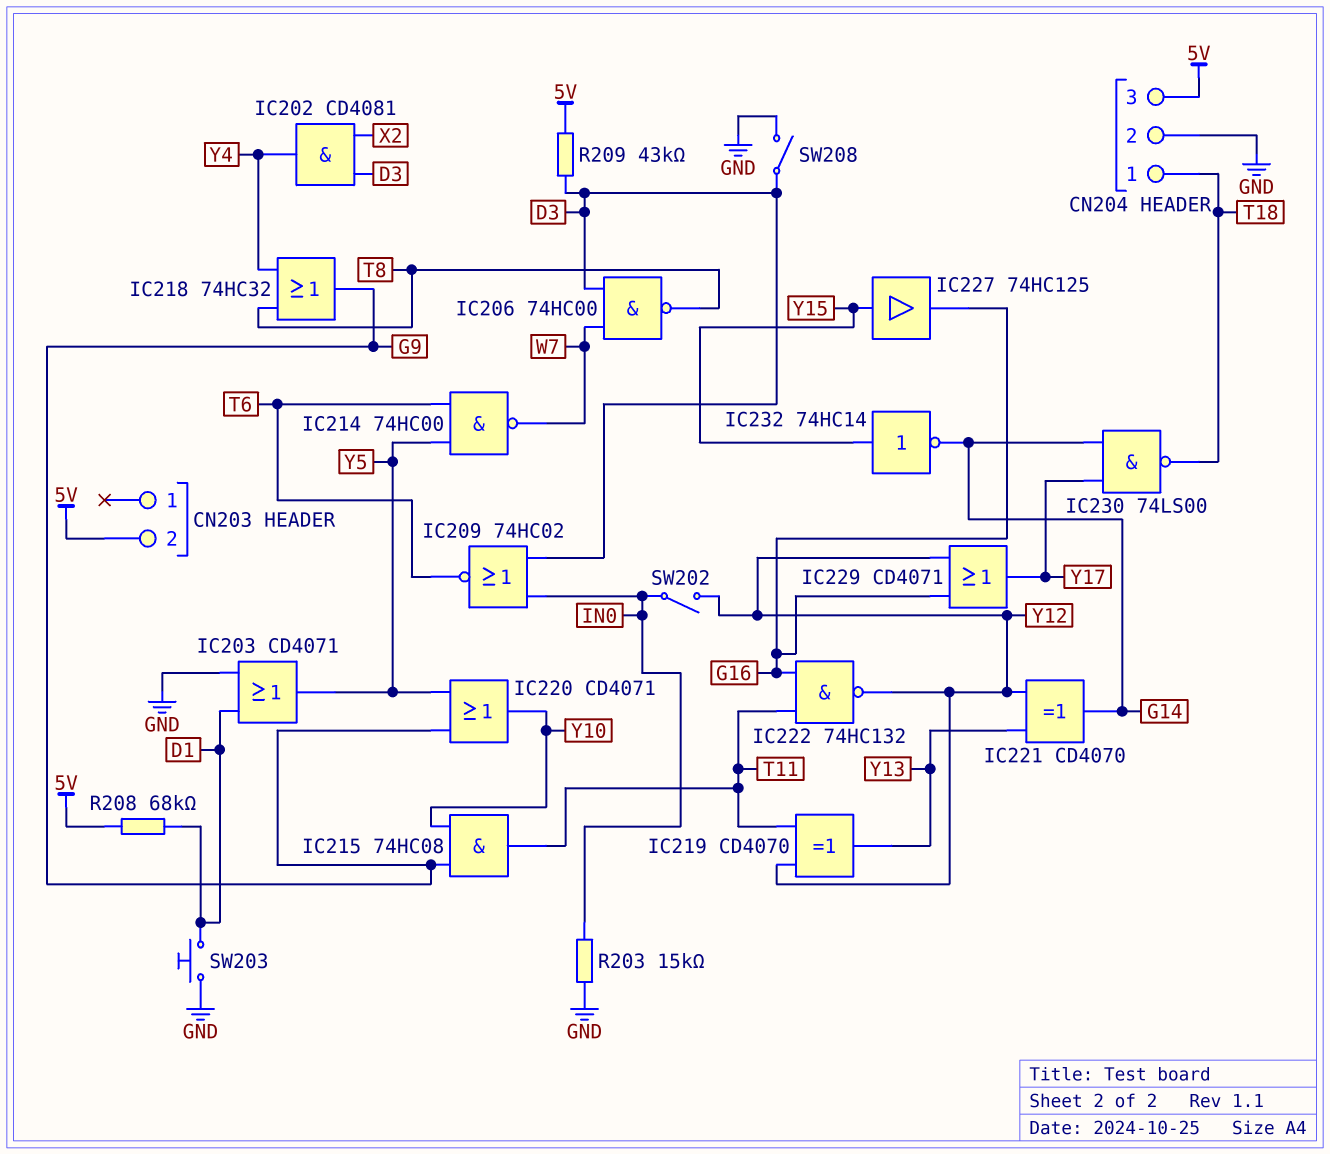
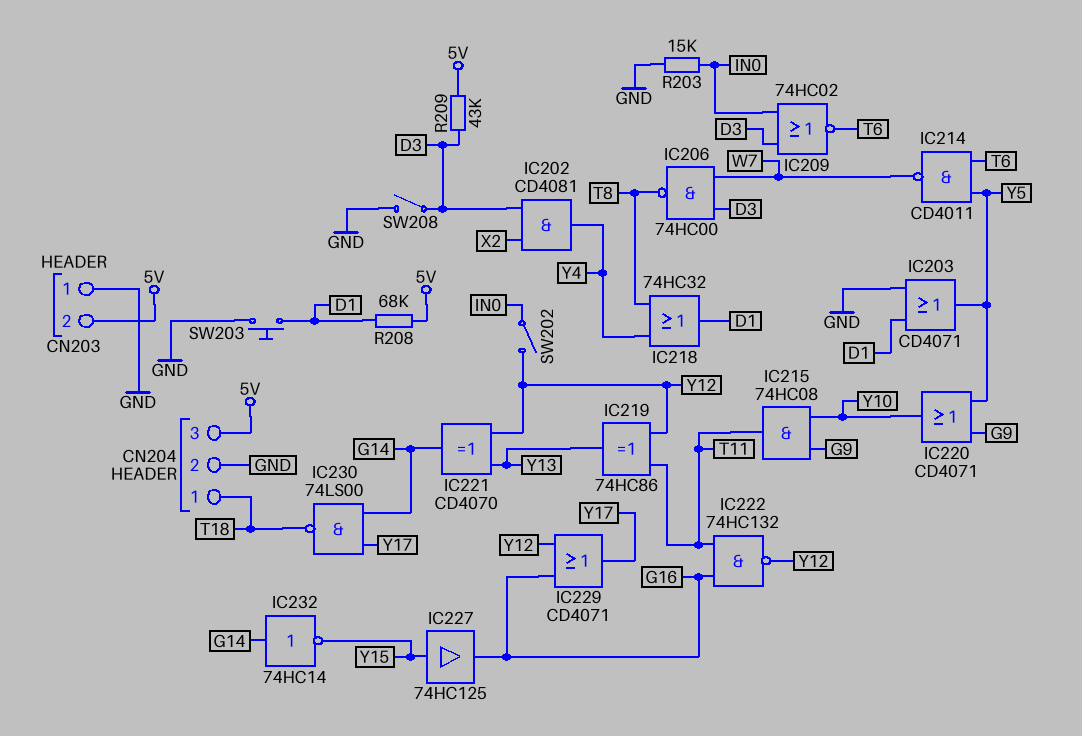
CN203 pin 1: none -> GND
IC214: NAND 74HC00 (in T6, in Y5, out W7) -> NAND CD4011 (in T6, in Y5, out W7)
IC218: OR 74HC32 (in T8, in Y4, out G9) -> OR 74HC32 (in T8, in Y4, out D1)
IC219: XOR CD4070 (in T11, in Y12, out Y13) -> XOR 74HC86 (in T11, in Y12, out Y13)
IC232: NOT 74HC14 (in Y15, out G14) -> NOT 74HC14 (in G14, out Y15)

